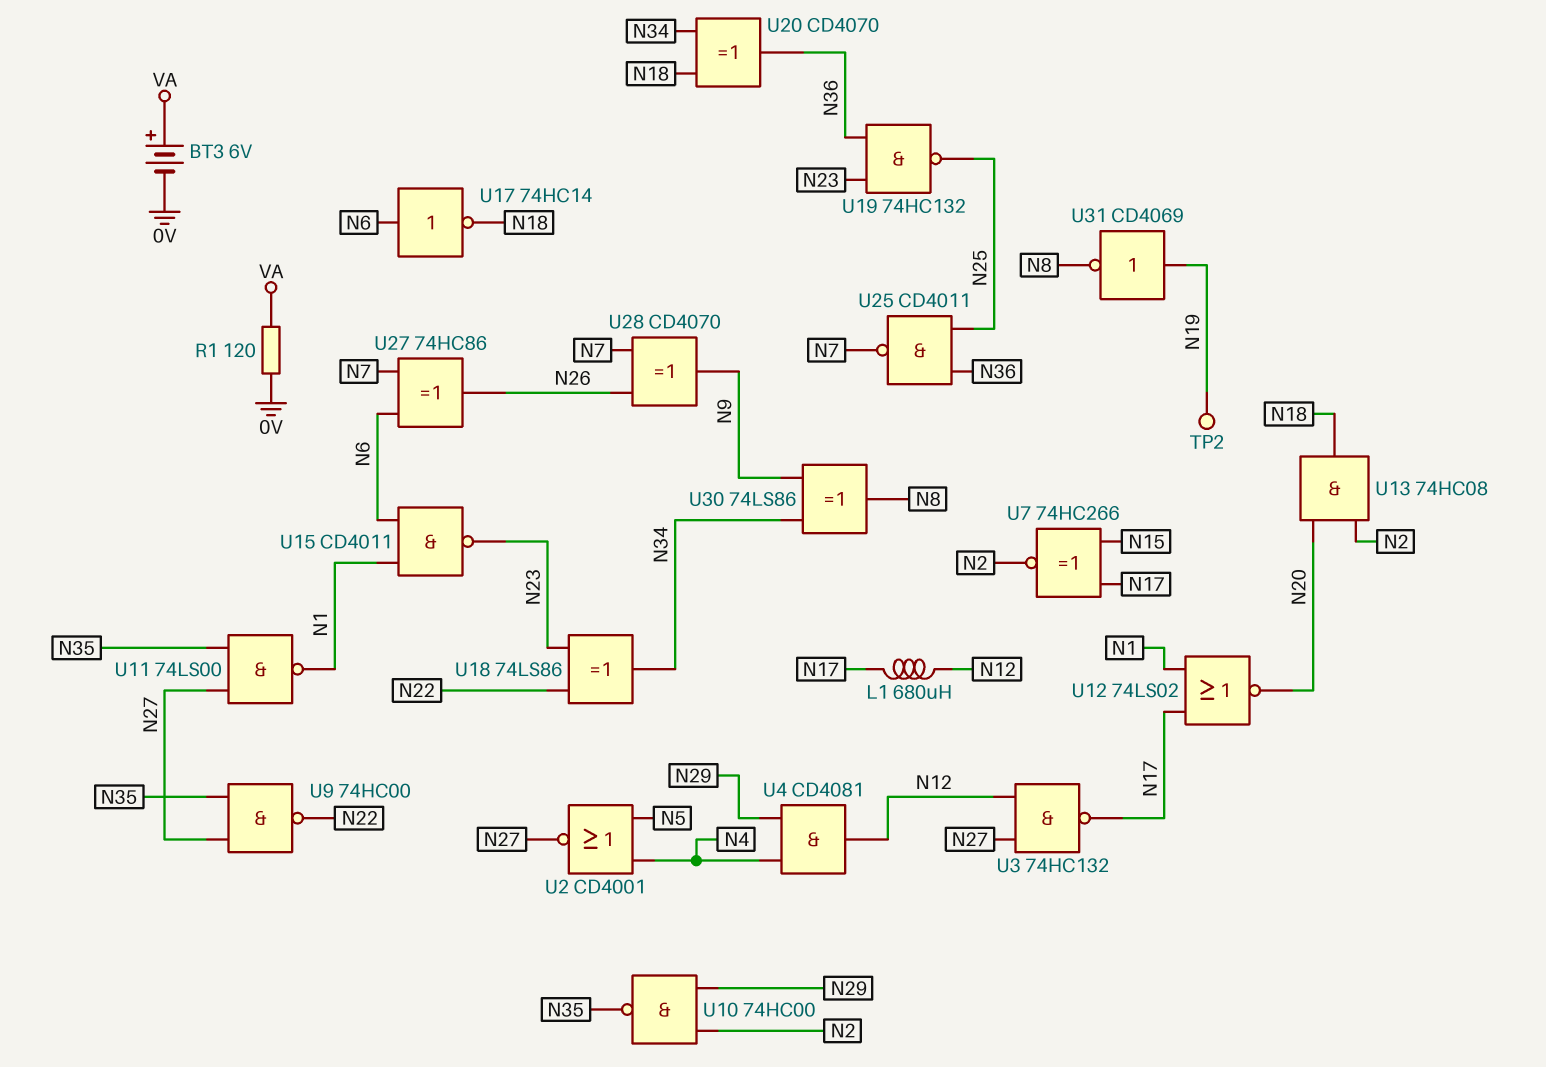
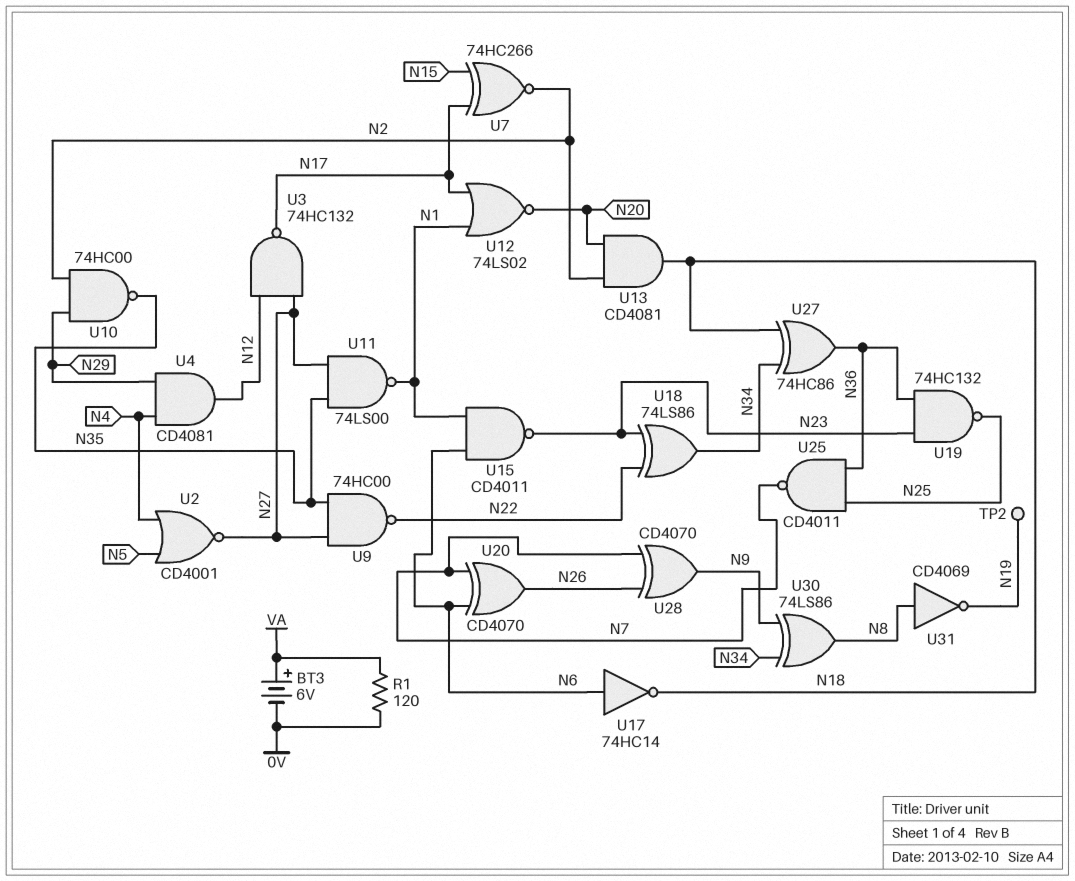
L1: 680uH (N12, N17) -> none
U13: AND 74HC08 (in N2, in N20, out N18) -> AND CD4081 (in N2, in N20, out N18)
U20: XOR CD4070 (in N18, in N34, out N36) -> XOR CD4070 (in N6, in N7, out N26)
U27: XOR 74HC86 (in N6, in N7, out N26) -> XOR 74HC86 (in N18, in N34, out N36)
U31: NOT CD4069 (in N19, out N8) -> NOT CD4069 (in N8, out N19)

